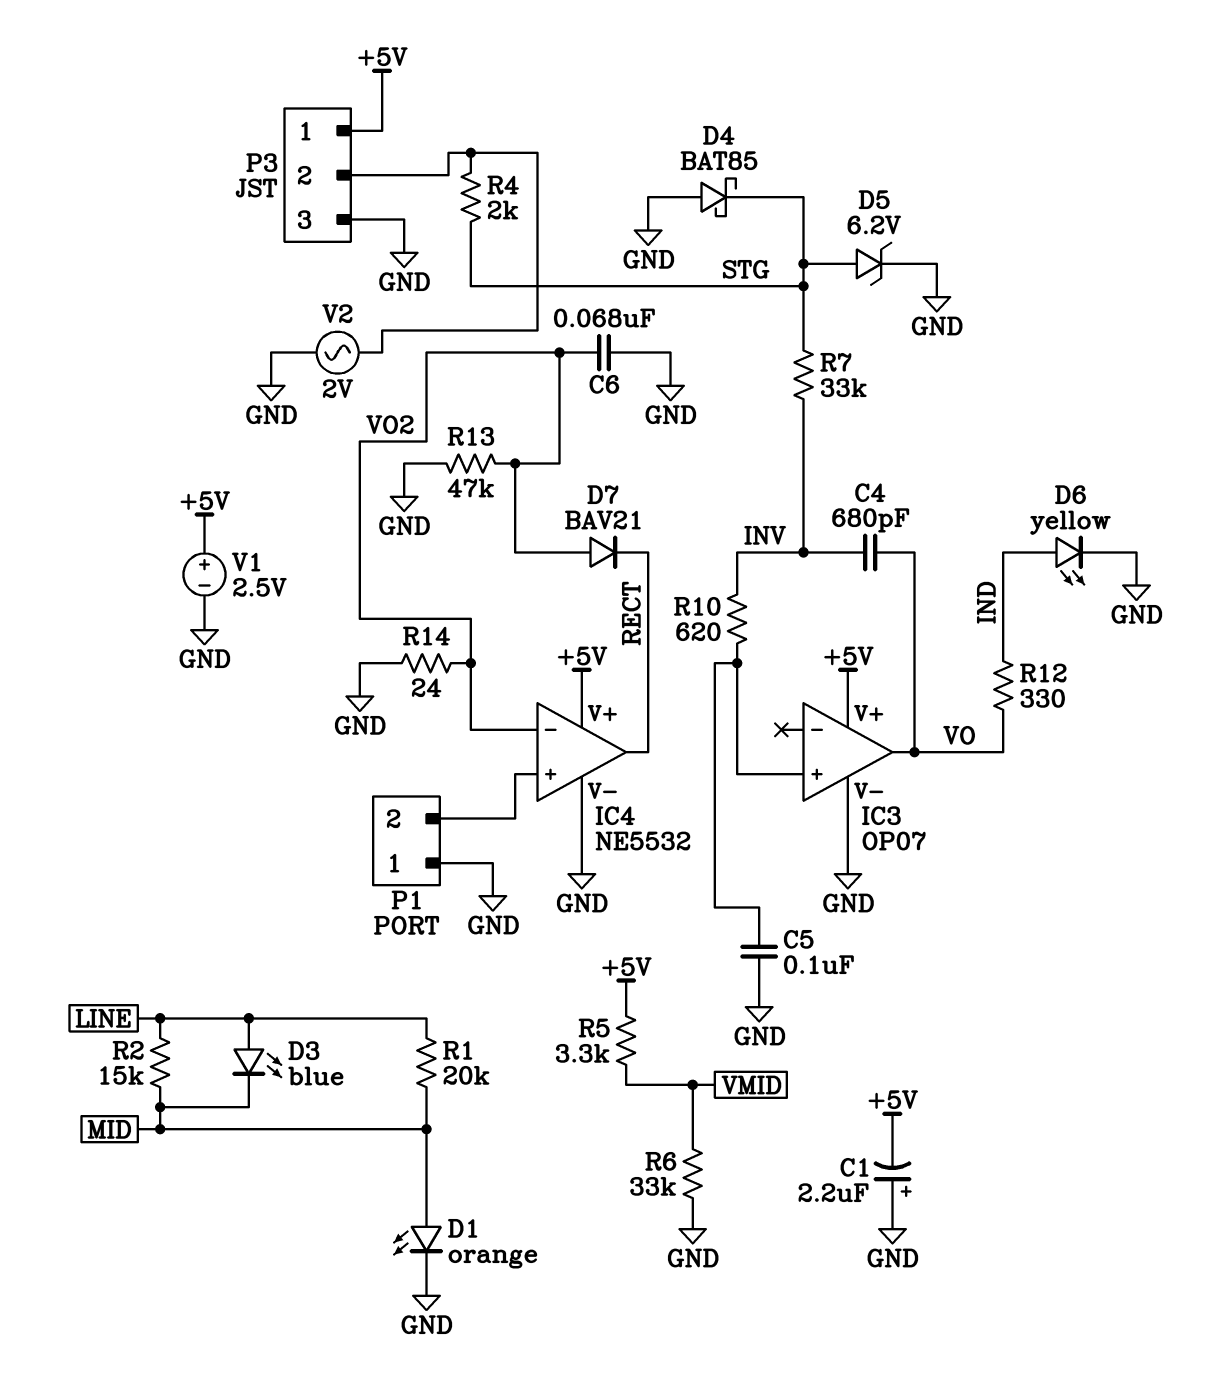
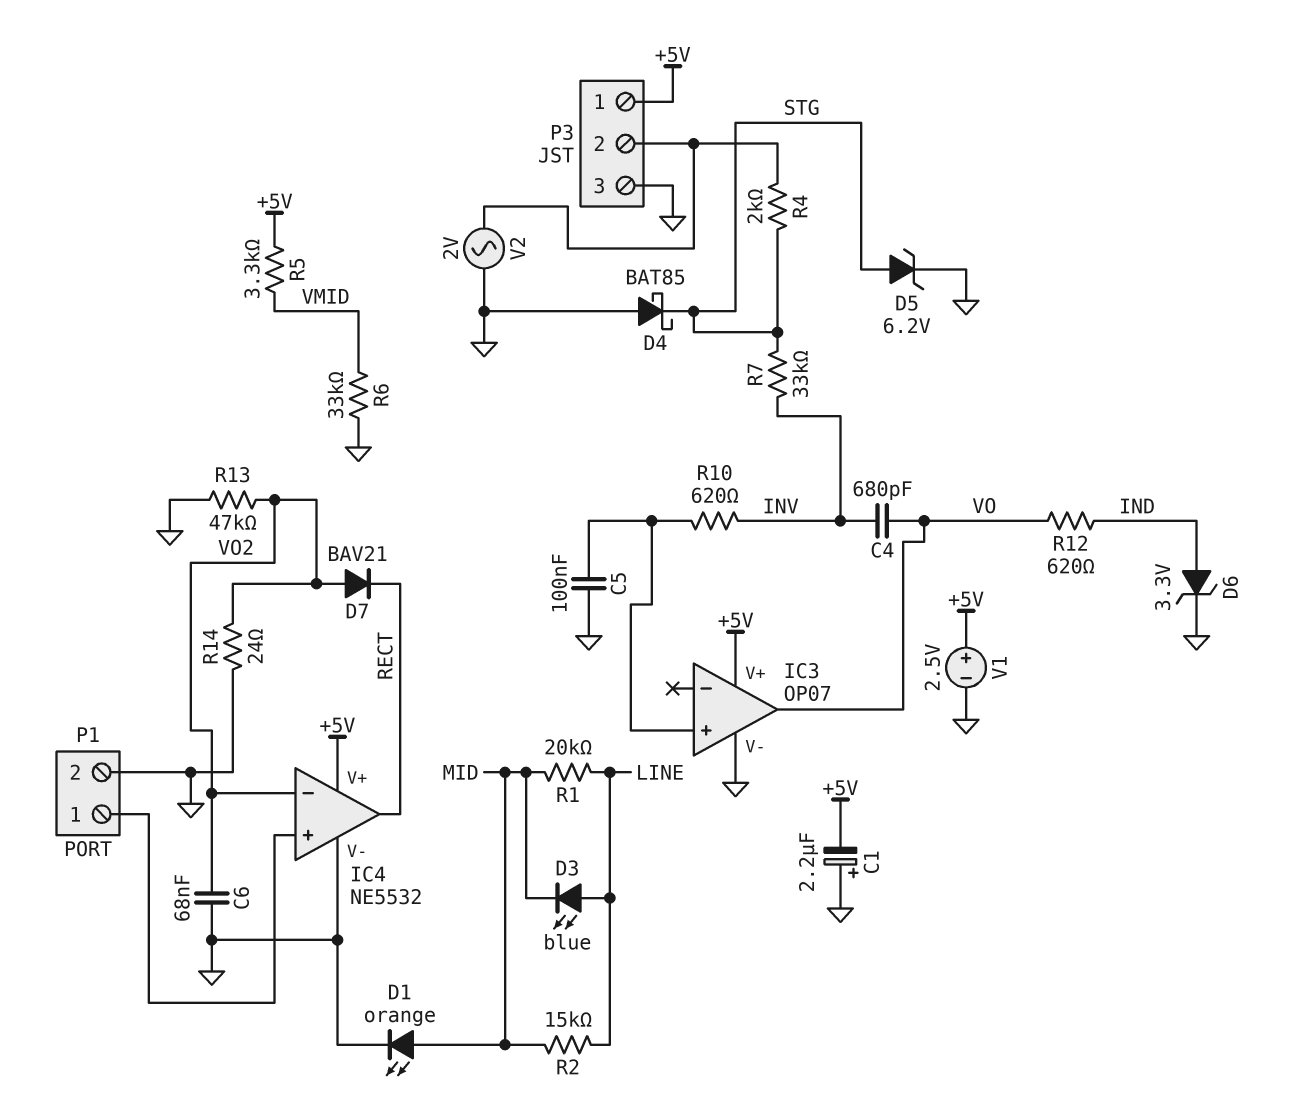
D6: LED yellow (A IND, K GND) -> zener 3.3V (A IND, K GND)
P1 pin 1: GND -> IC4/in+
P1 pin 2: IC4/in+ -> GND
R12: 330 (IND, VO) -> 620 (IND, VO)

